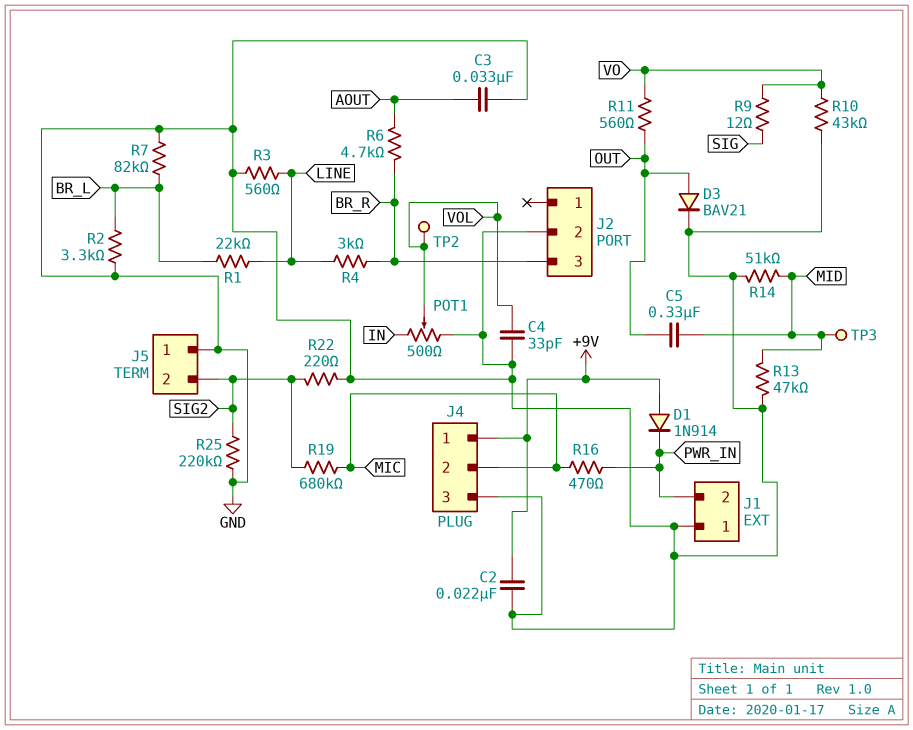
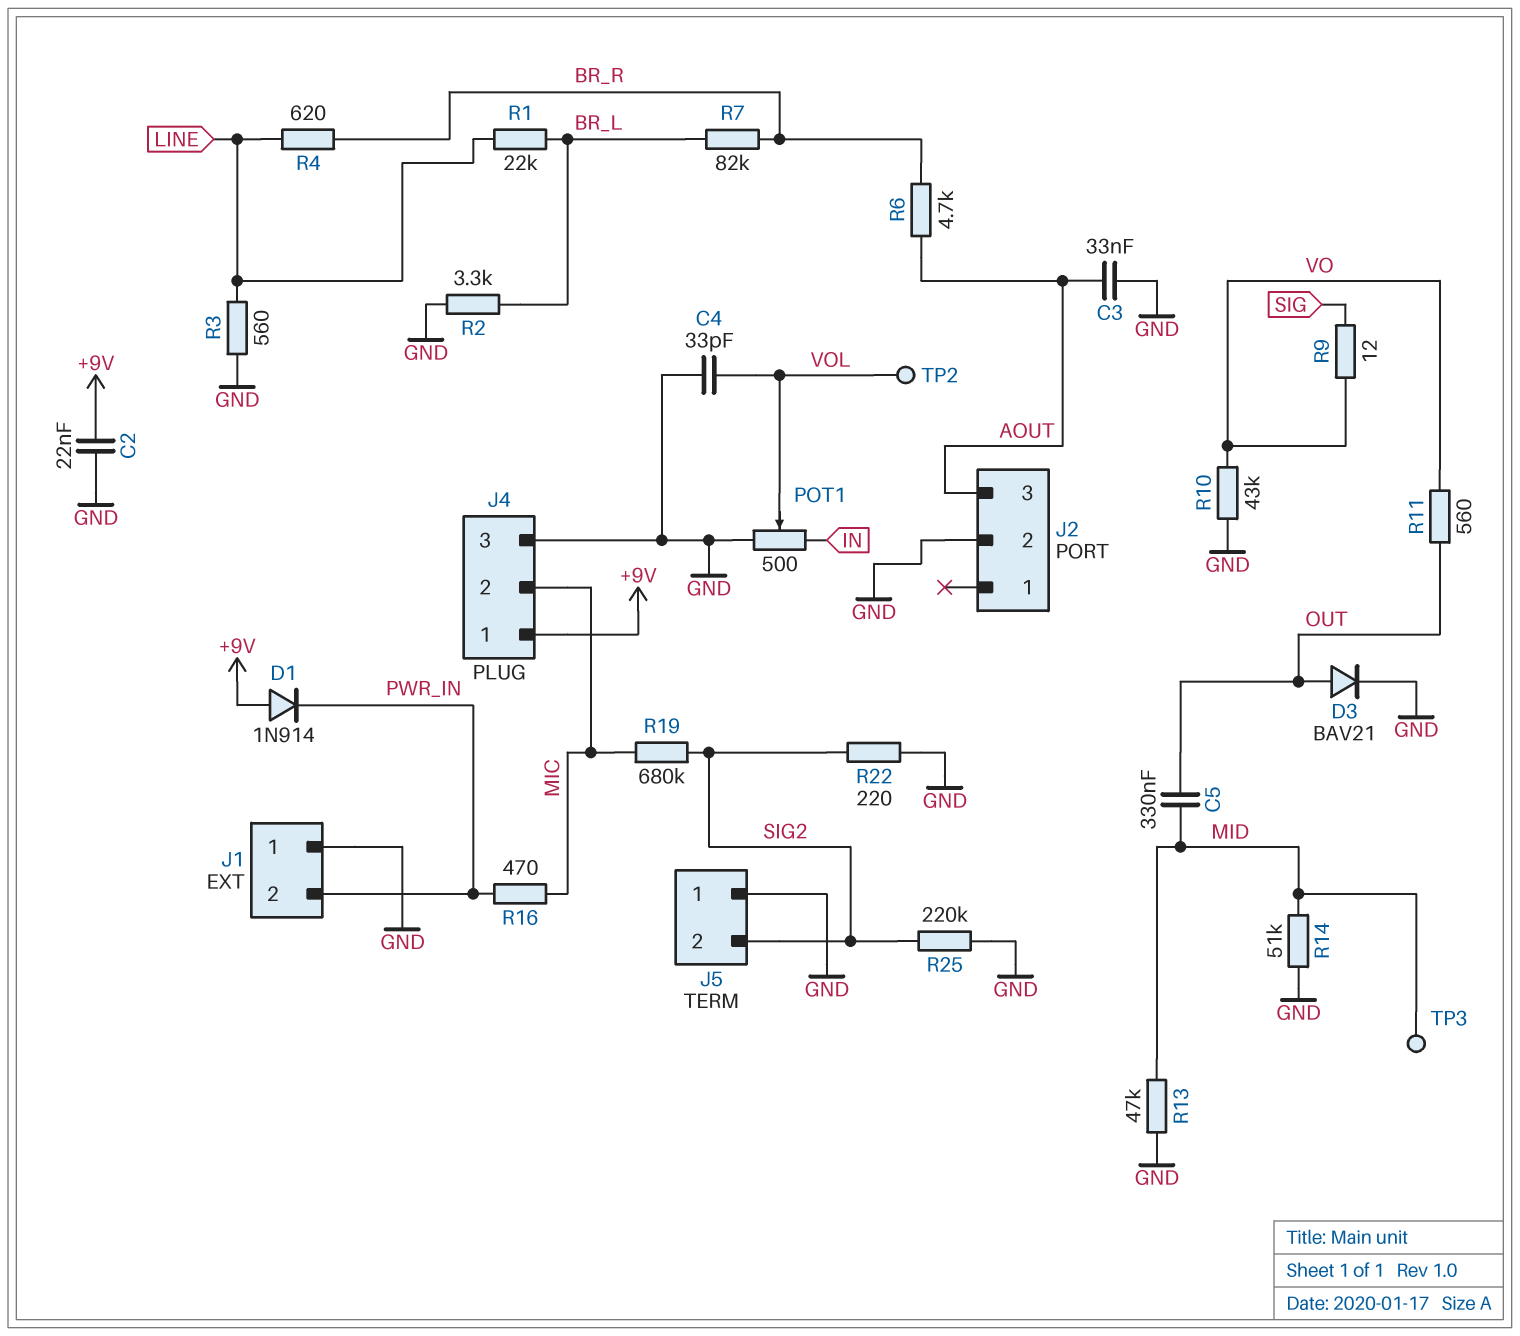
J2 pin 3: BR_R -> AOUT
R4: 3k (BR_R, LINE) -> 620 (BR_R, LINE)
R7: 82k (BR_L, GND) -> 82k (BR_L, BR_R)

